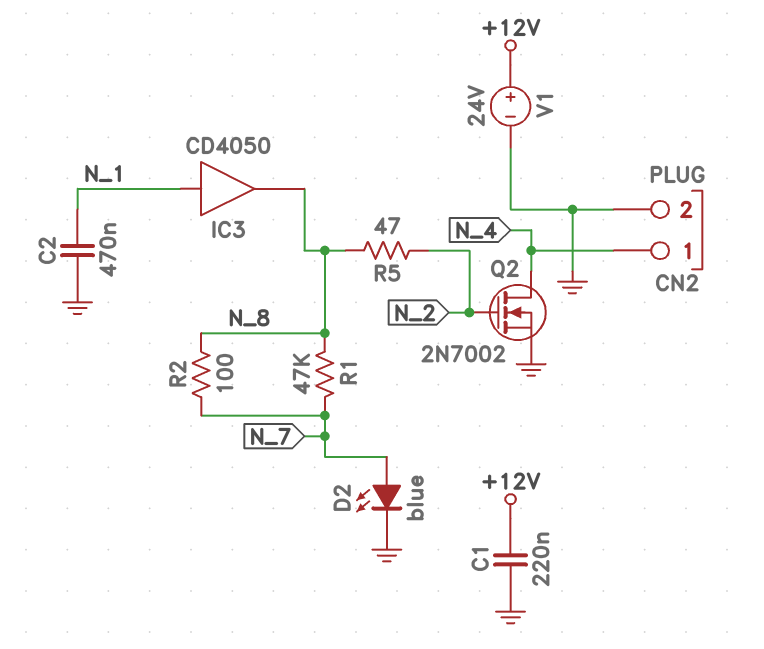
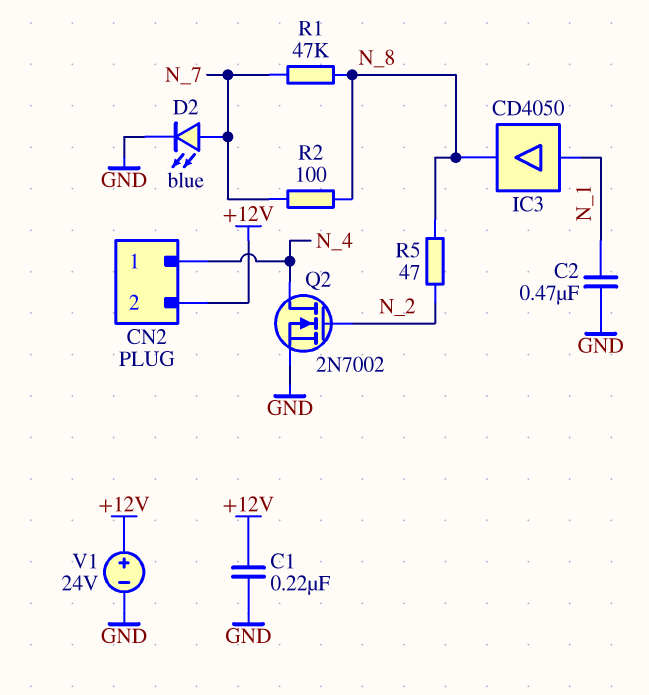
CN2 pin 2: GND -> +12V

